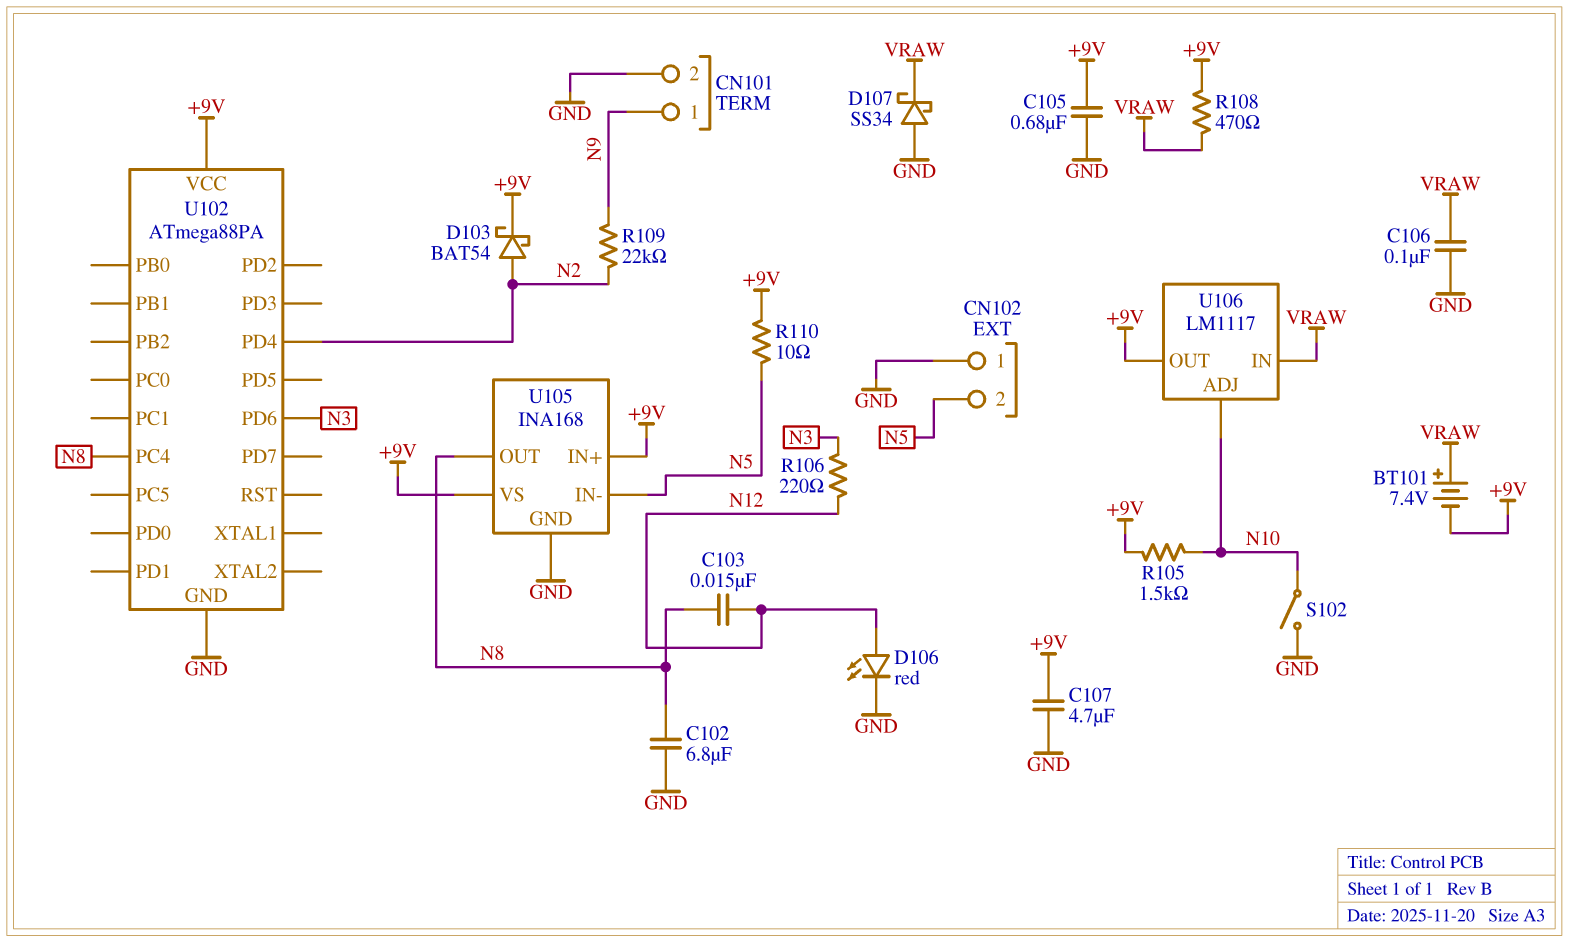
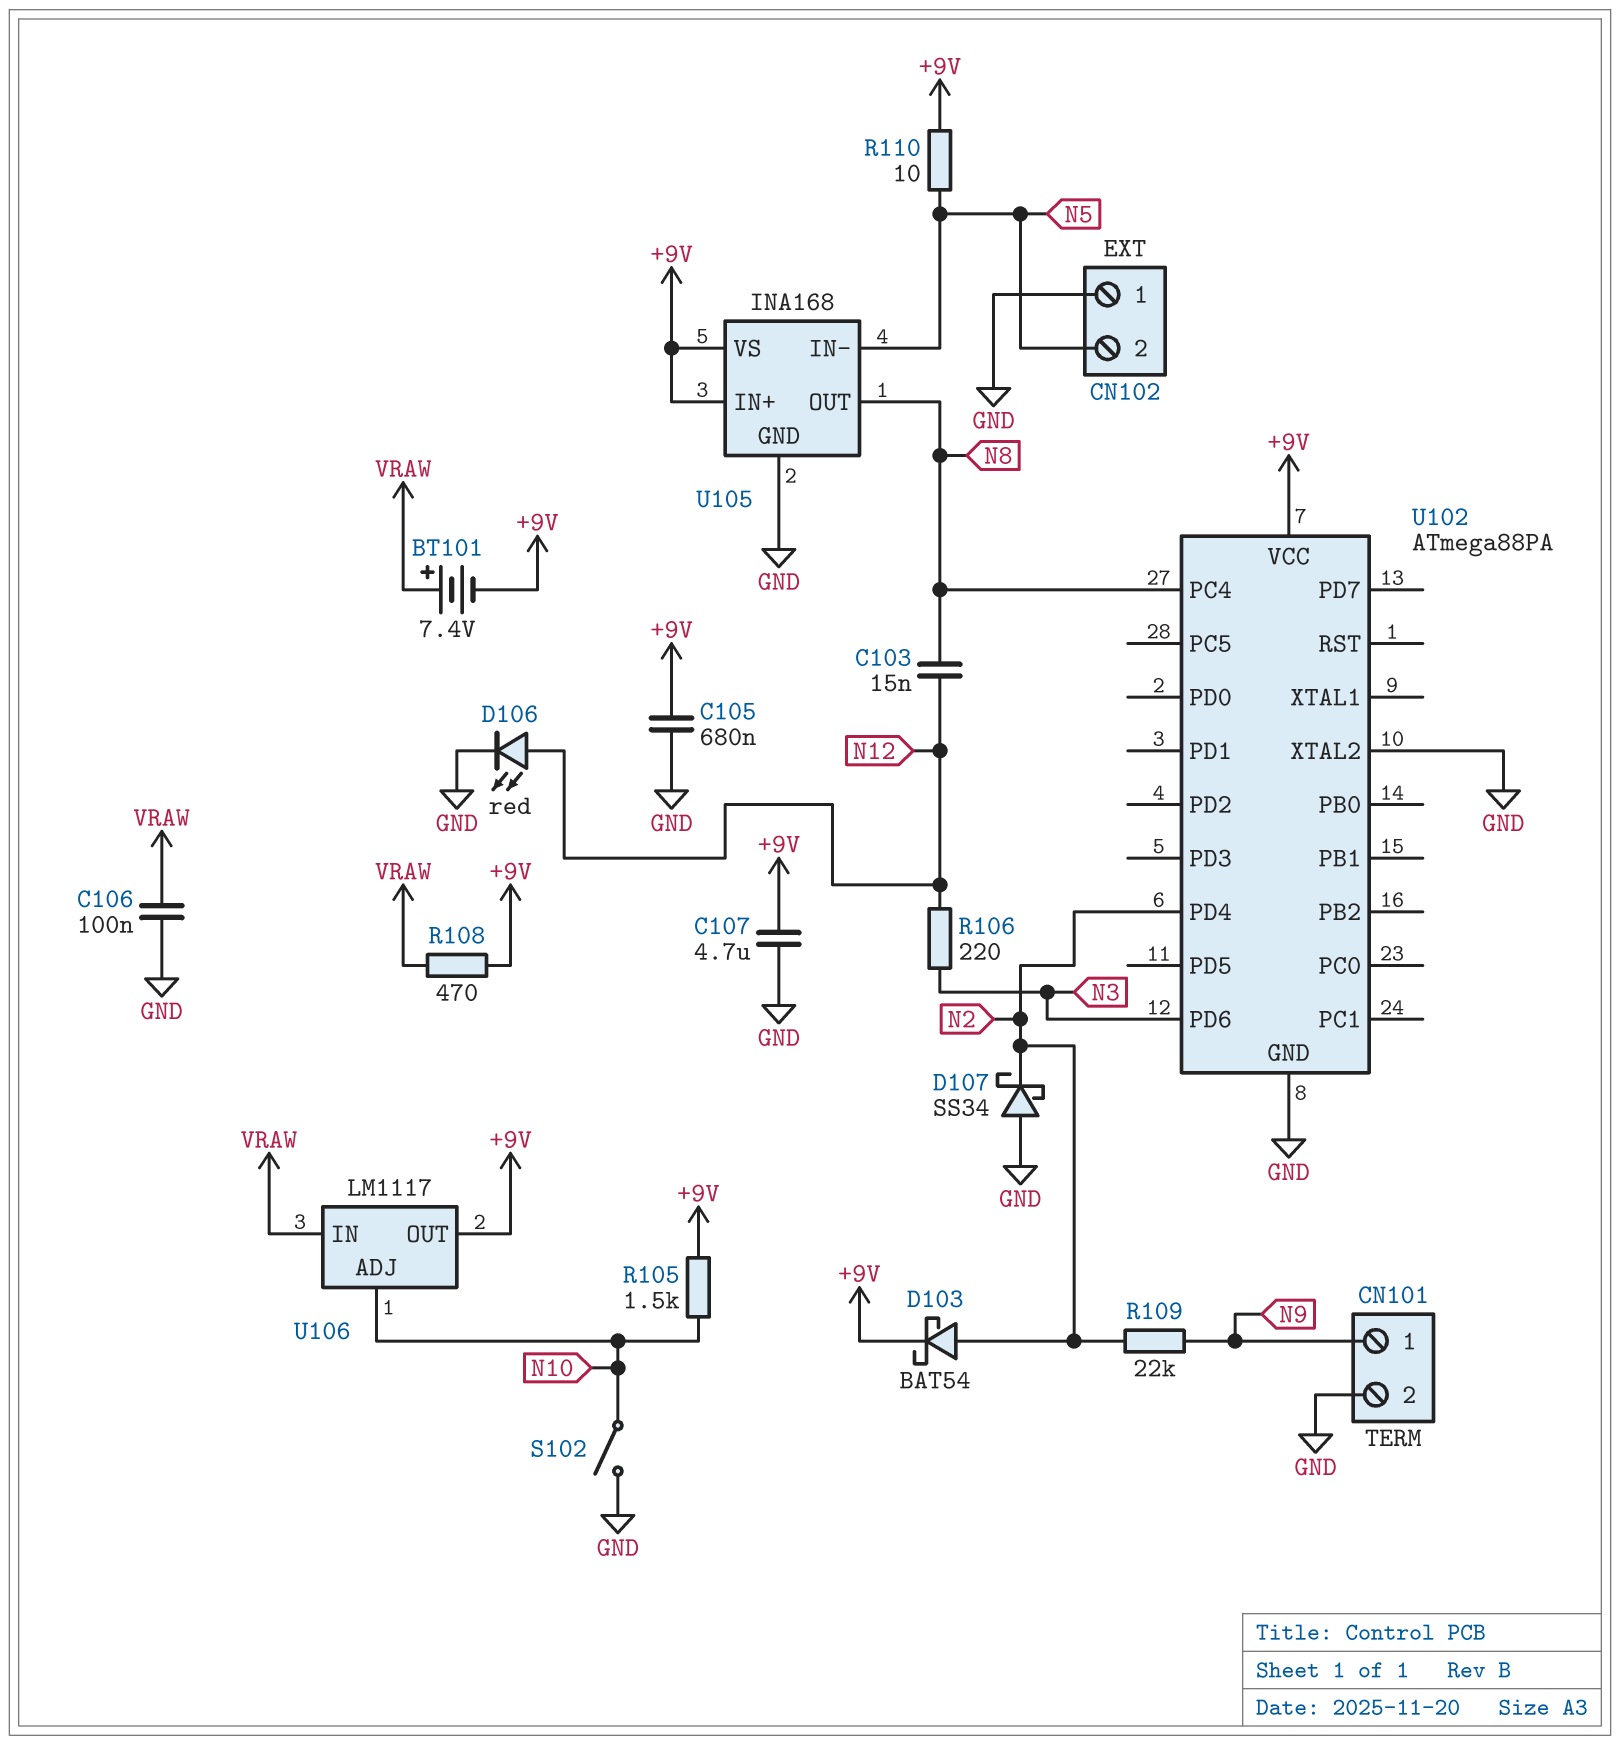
C102: 6.8uF (GND, N8) -> none
D107: schottky SS34 (A GND, K VRAW) -> schottky SS34 (A GND, K N2)
U102 pin XTAL2: none -> GND

